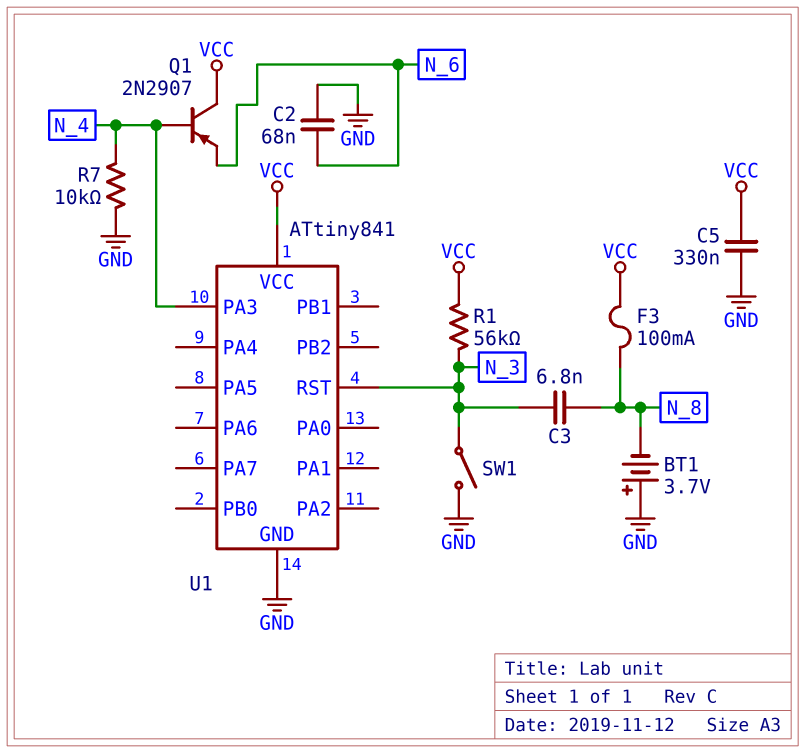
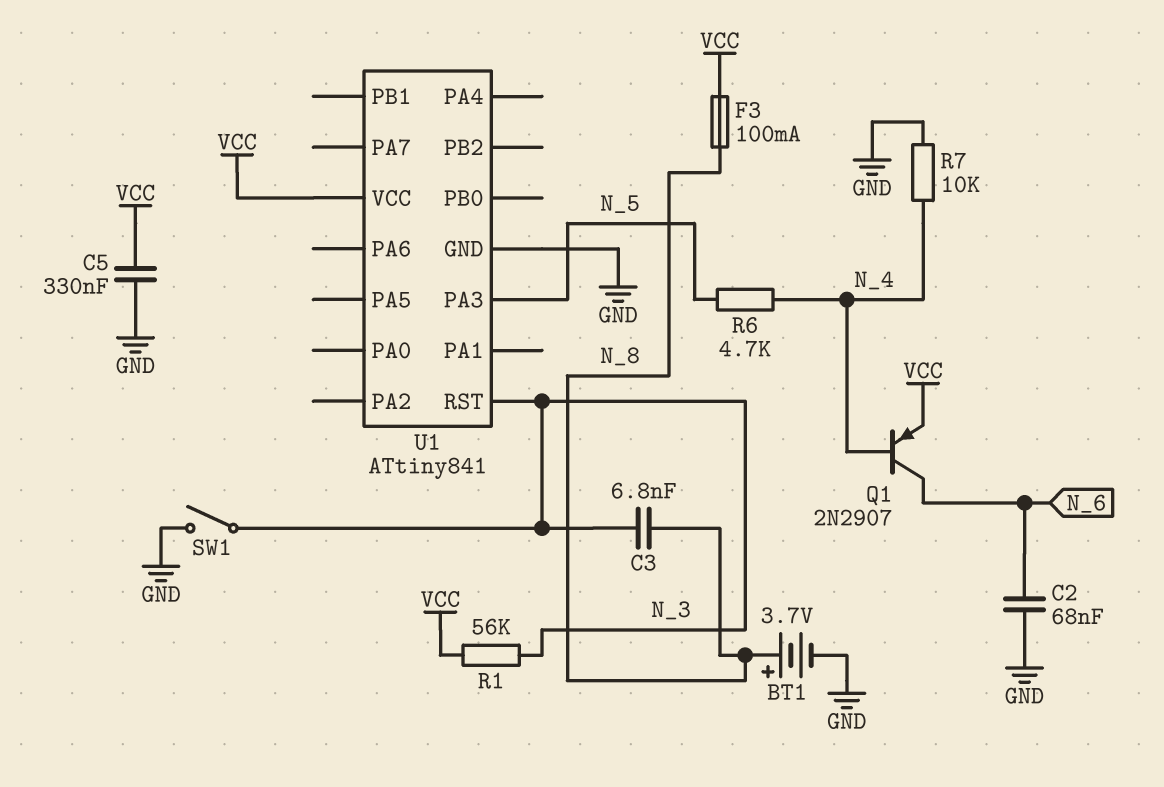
BT1: 3.7V (plus GND, minus N_8) -> 3.7V (plus N_8, minus GND)
Q1: PNP 2N2907 (B N_4, C VCC, E N_6) -> PNP 2N2907 (B N_4, C N_6, E VCC)
R6: none -> 4.7k (N_4, N_5)
U1 pin PA3: N_4 -> N_5

